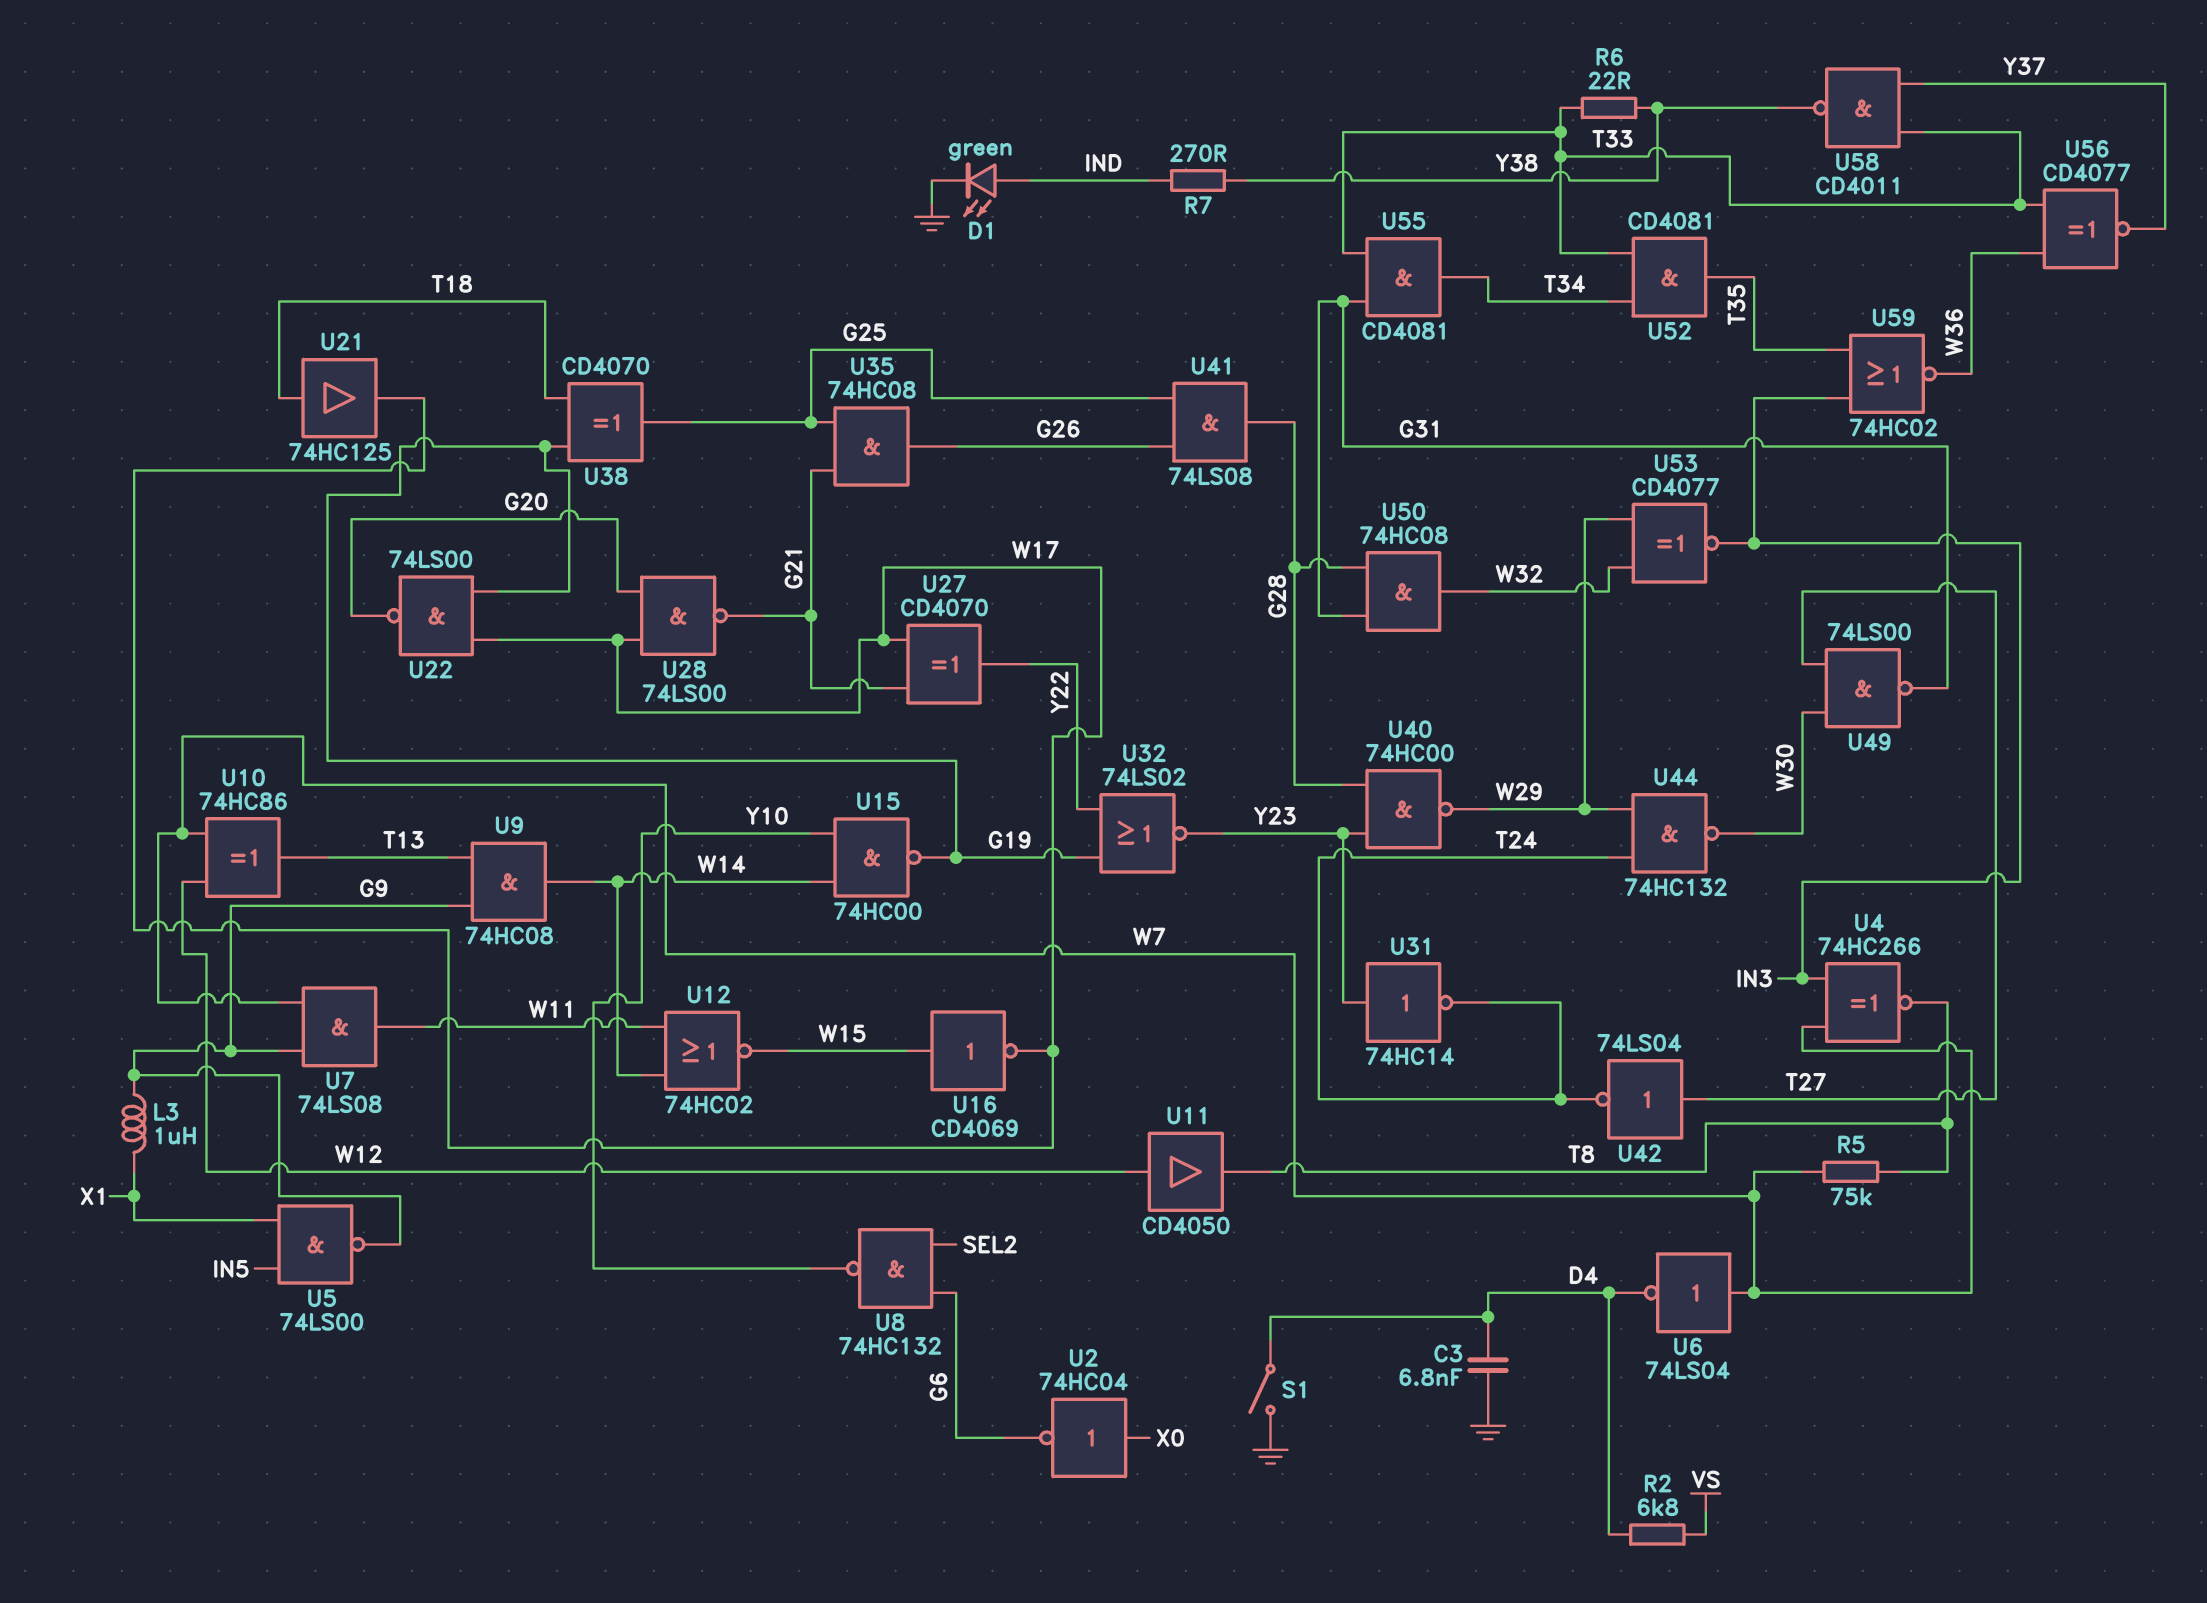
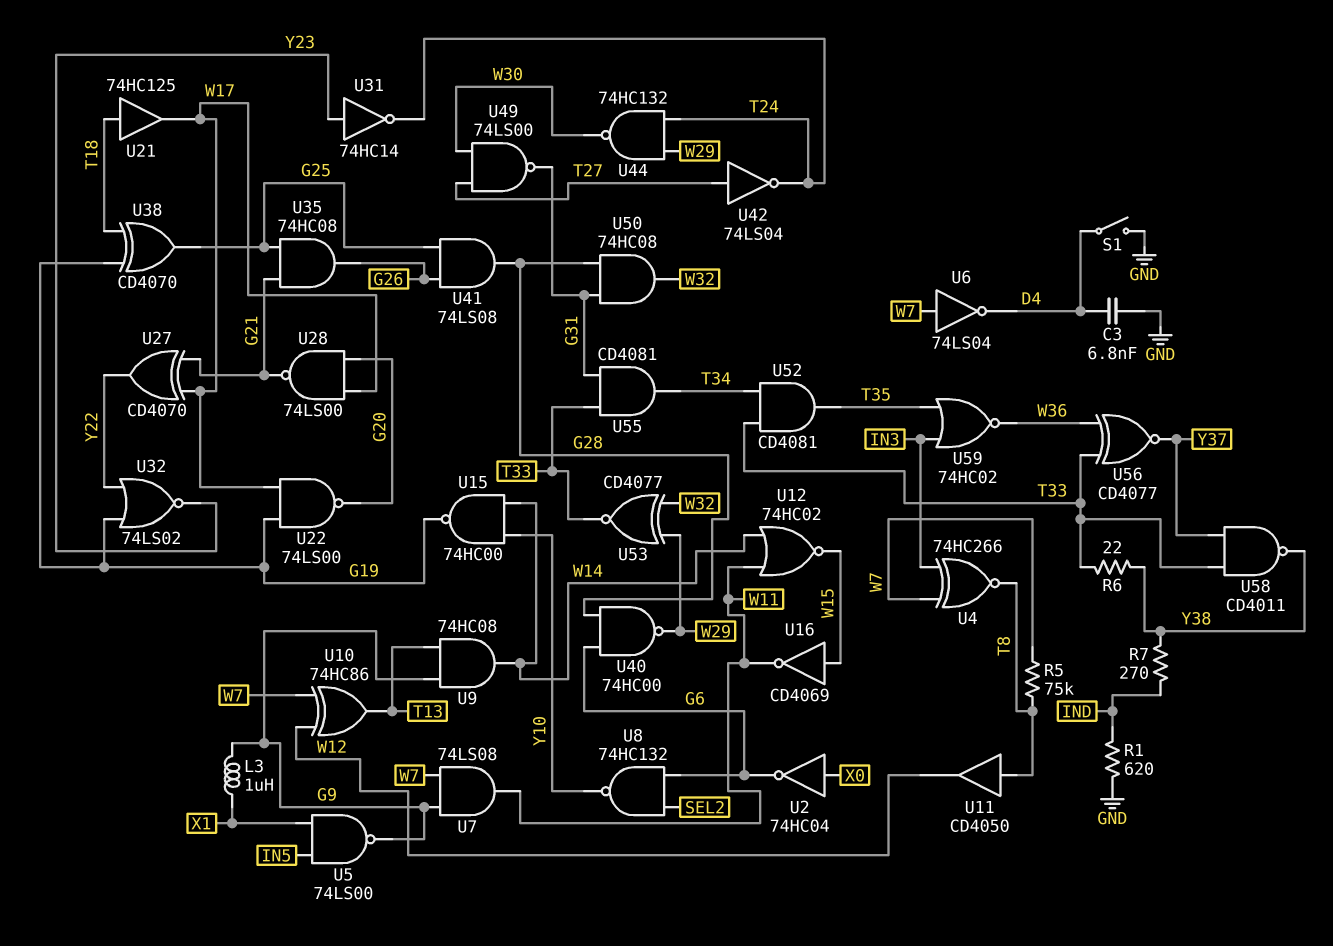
D1: LED green (A IND, K GND) -> none
R1: none -> 620 (GND, IND)
R2: 6.8k (D4, VS) -> none
U11: buffer CD4050 (in W12, out T8) -> buffer CD4050 (in T8, out W12)
U16: NOT CD4069 (in W15, out W17) -> NOT CD4069 (in W15, out W11)
U40: NAND 74HC00 (in G28, in Y23, out W29) -> NAND 74HC00 (in G6, in G28, out W29)
U53: XNOR CD4077 (in W29, in W32, out IN3) -> XNOR CD4077 (in W29, in W32, out T33)

